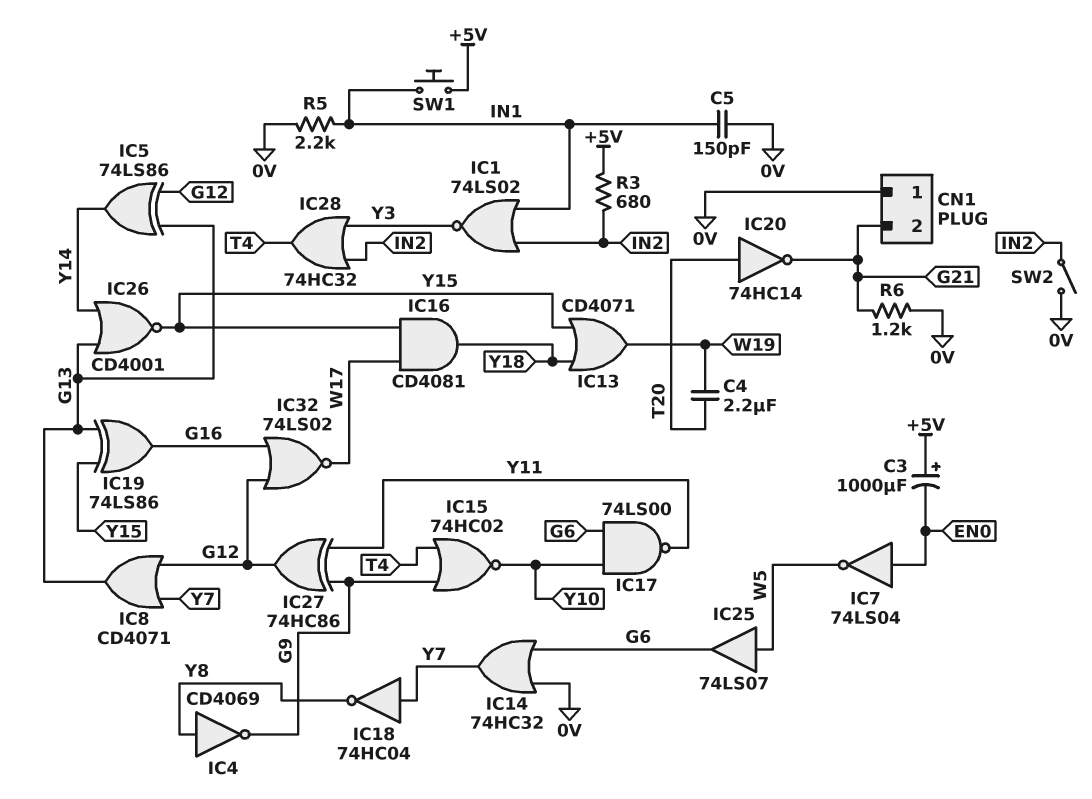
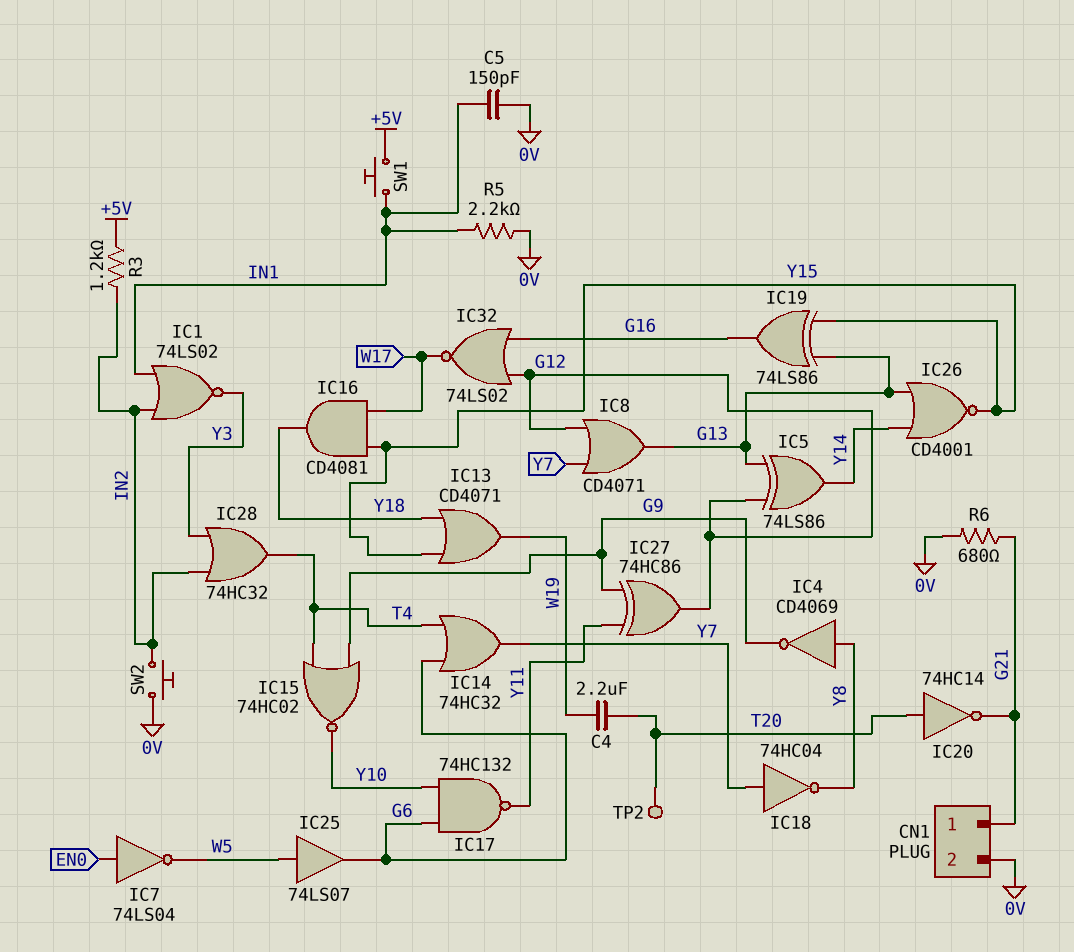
C3: 1000uF (plus +5V, minus EN0) -> none
CN1 pin 1: 0V -> G21
CN1 pin 2: G21 -> 0V
IC14: OR 74HC32 (in 0V, in G6, out Y7) -> OR 74HC32 (in G6, in T4, out Y7)
IC17: NAND 74LS00 (in G6, in Y10, out Y11) -> NAND 74HC132 (in G6, in Y10, out Y11)
R3: 680 (+5V, IN2) -> 1.2k (+5V, IN2)
R6: 1.2k (0V, G21) -> 680 (0V, G21)
SW2: switch (0V, IN2) -> button (0V, IN2)
TP2: none -> test point (T20)

